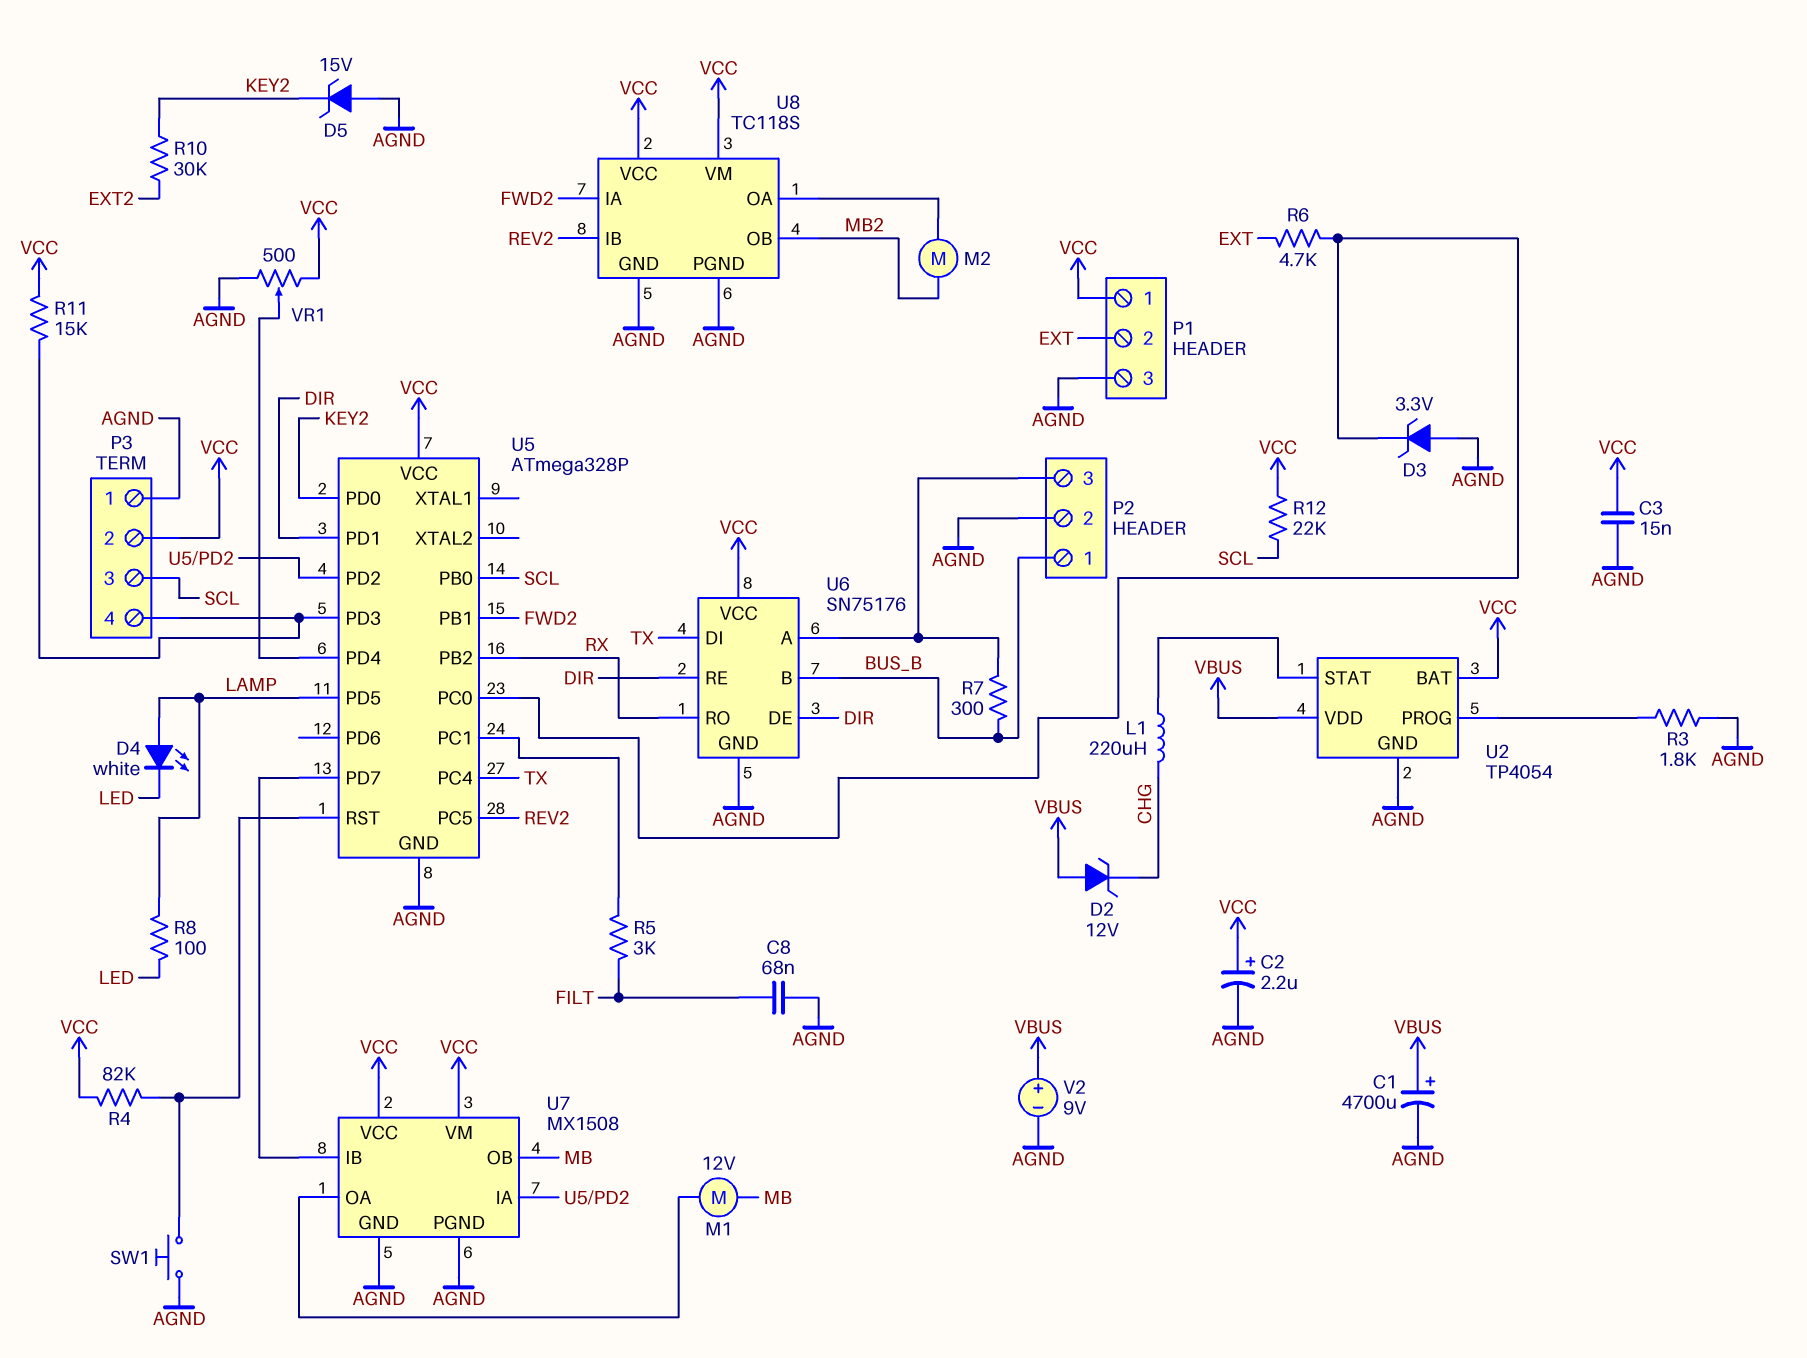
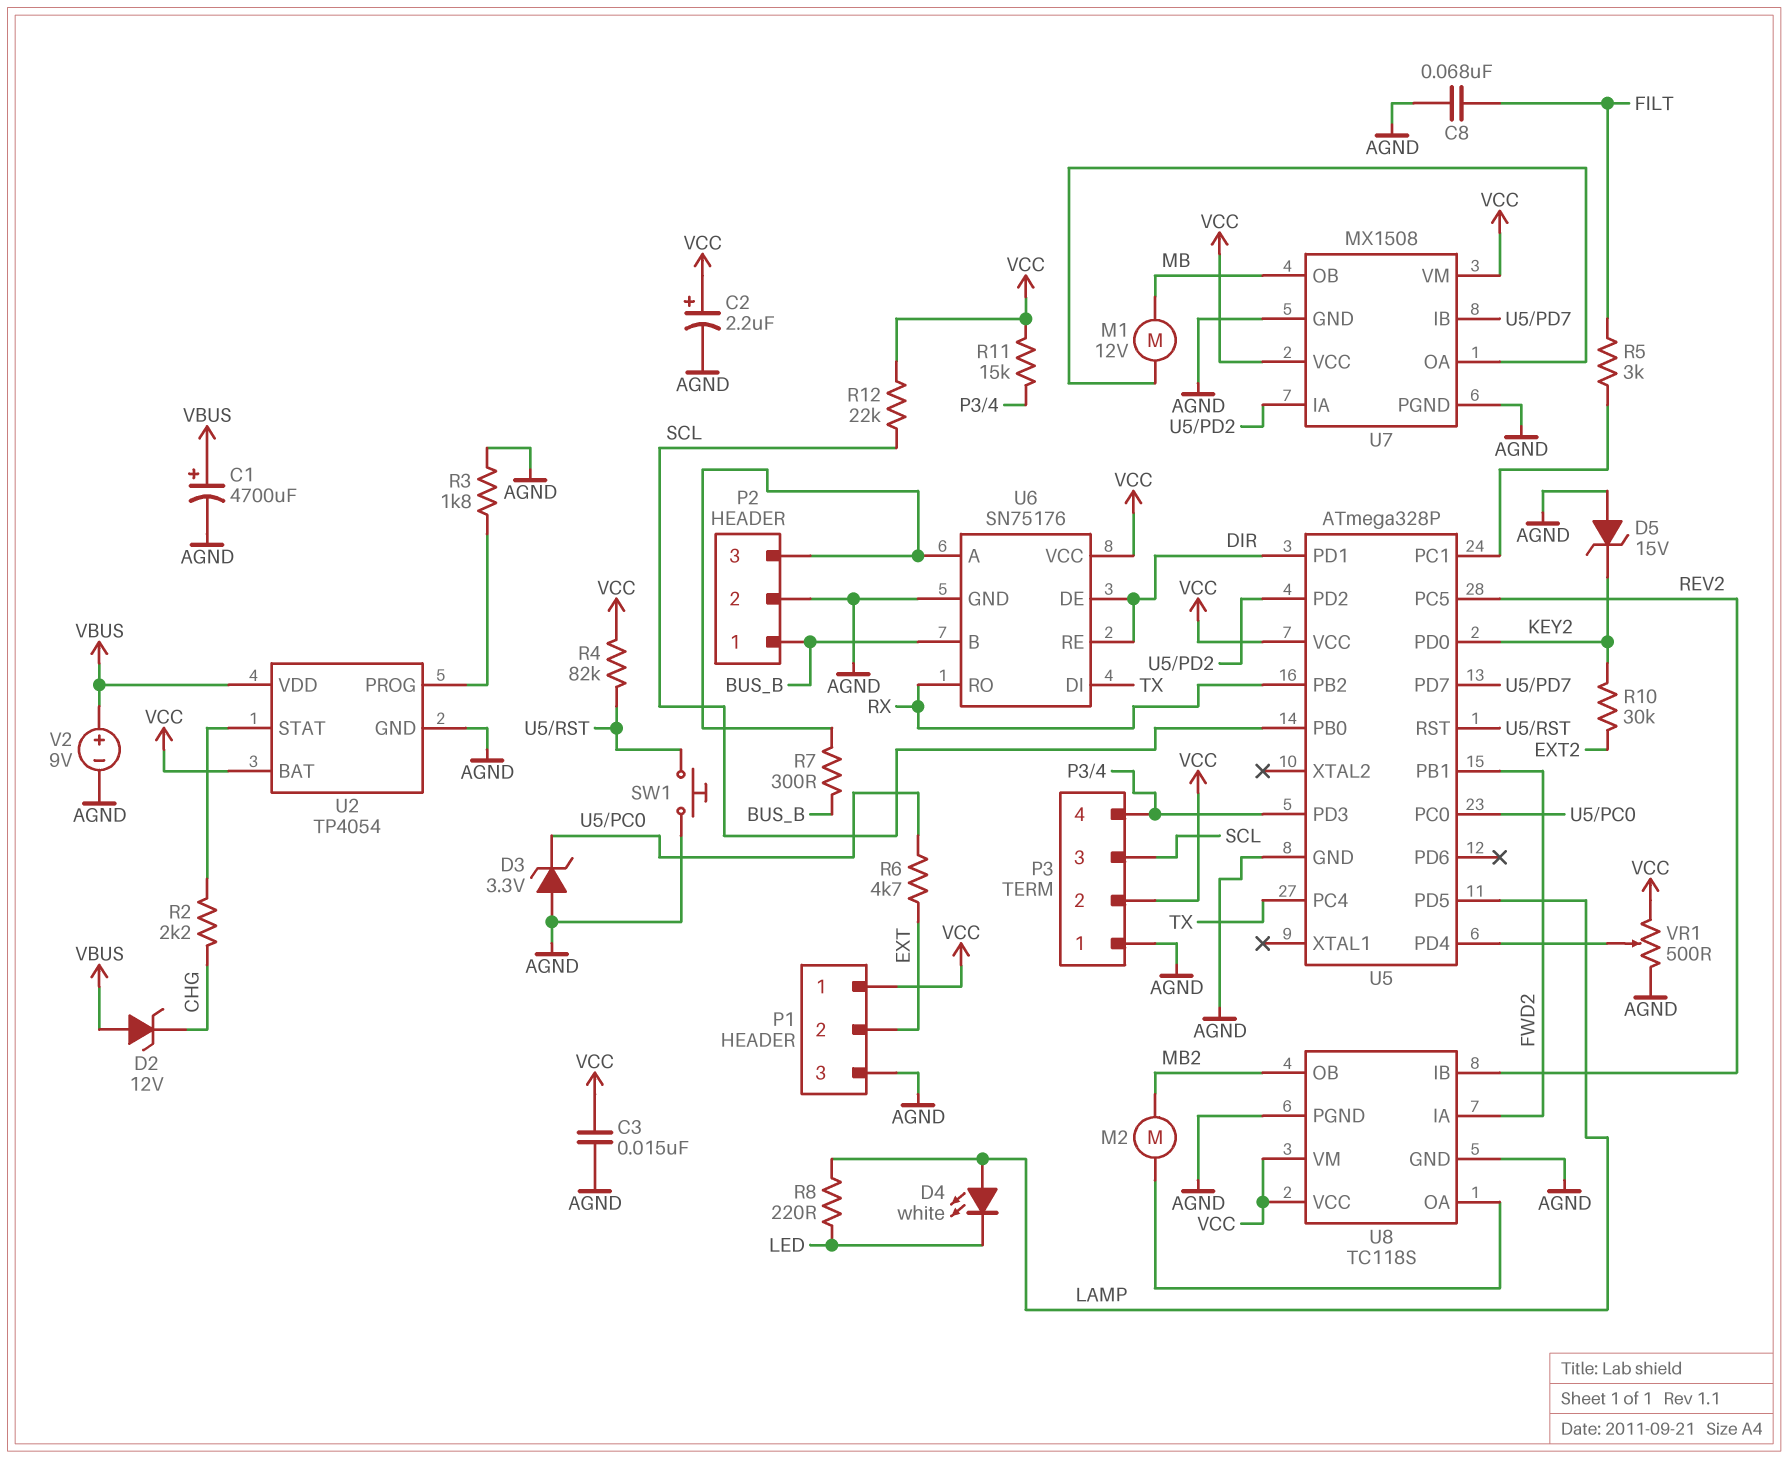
L1: 220uH (CHG, U2/STAT) -> none
R2: none -> 2.2k (CHG, U2/STAT)
R8: 100 (LAMP, LED) -> 220 (LAMP, LED)

